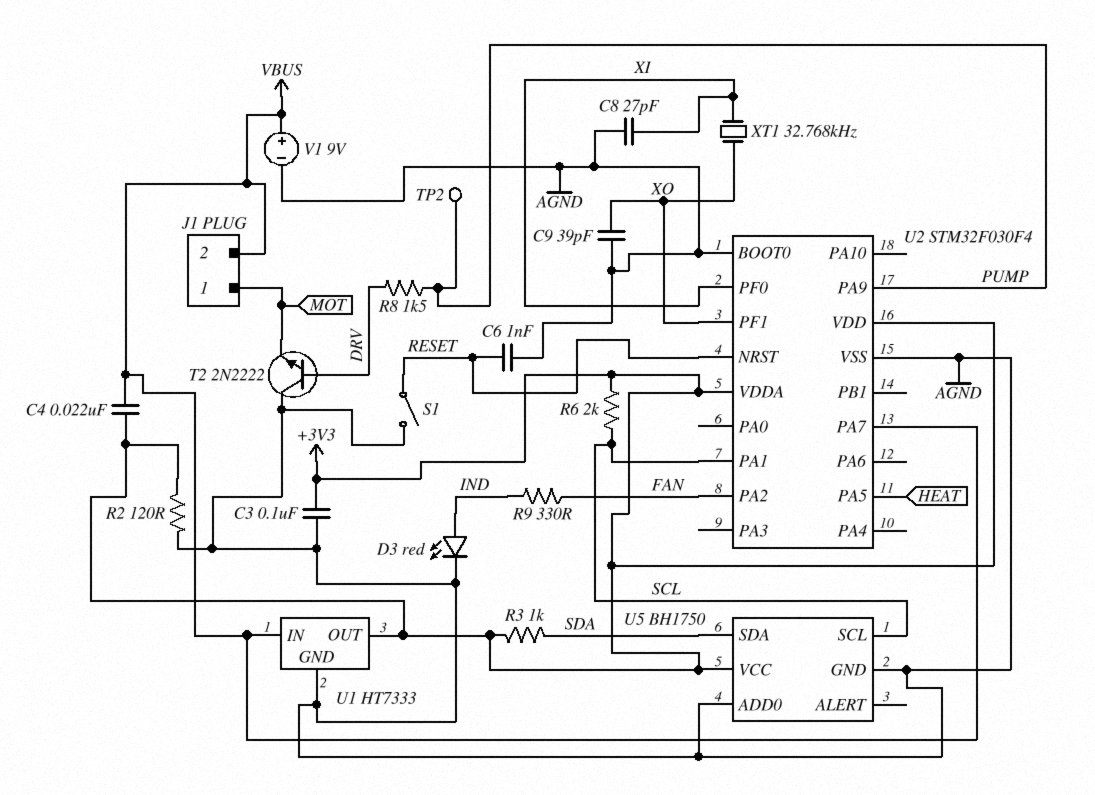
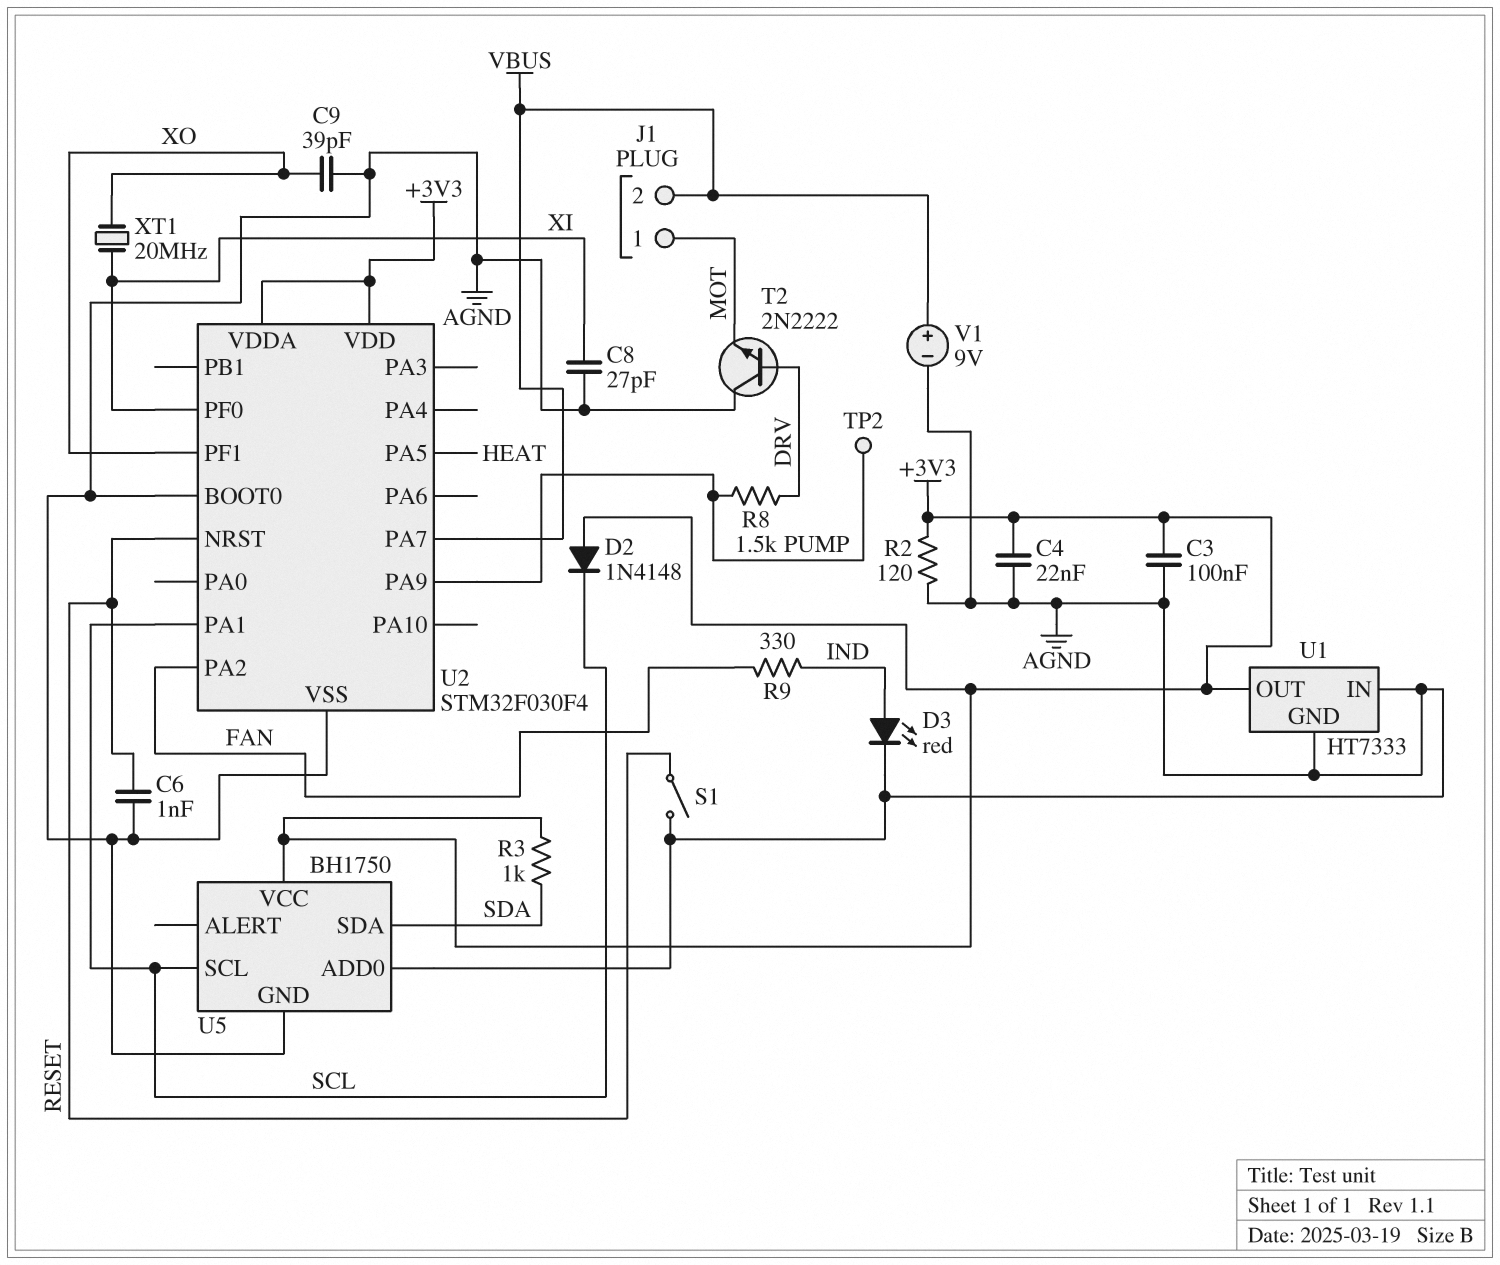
C4: 22nF (+3V3, VBUS) -> 22nF (+3V3, AGND)
D2: none -> diode 1N4148 (A +3V3, K SCL)
R6: 2k (+3V3, SCL) -> none
U1 pin IN: VBUS -> AGND
XT1: 32.768kHz (XI, XO) -> 20MHz (XI, XO)

